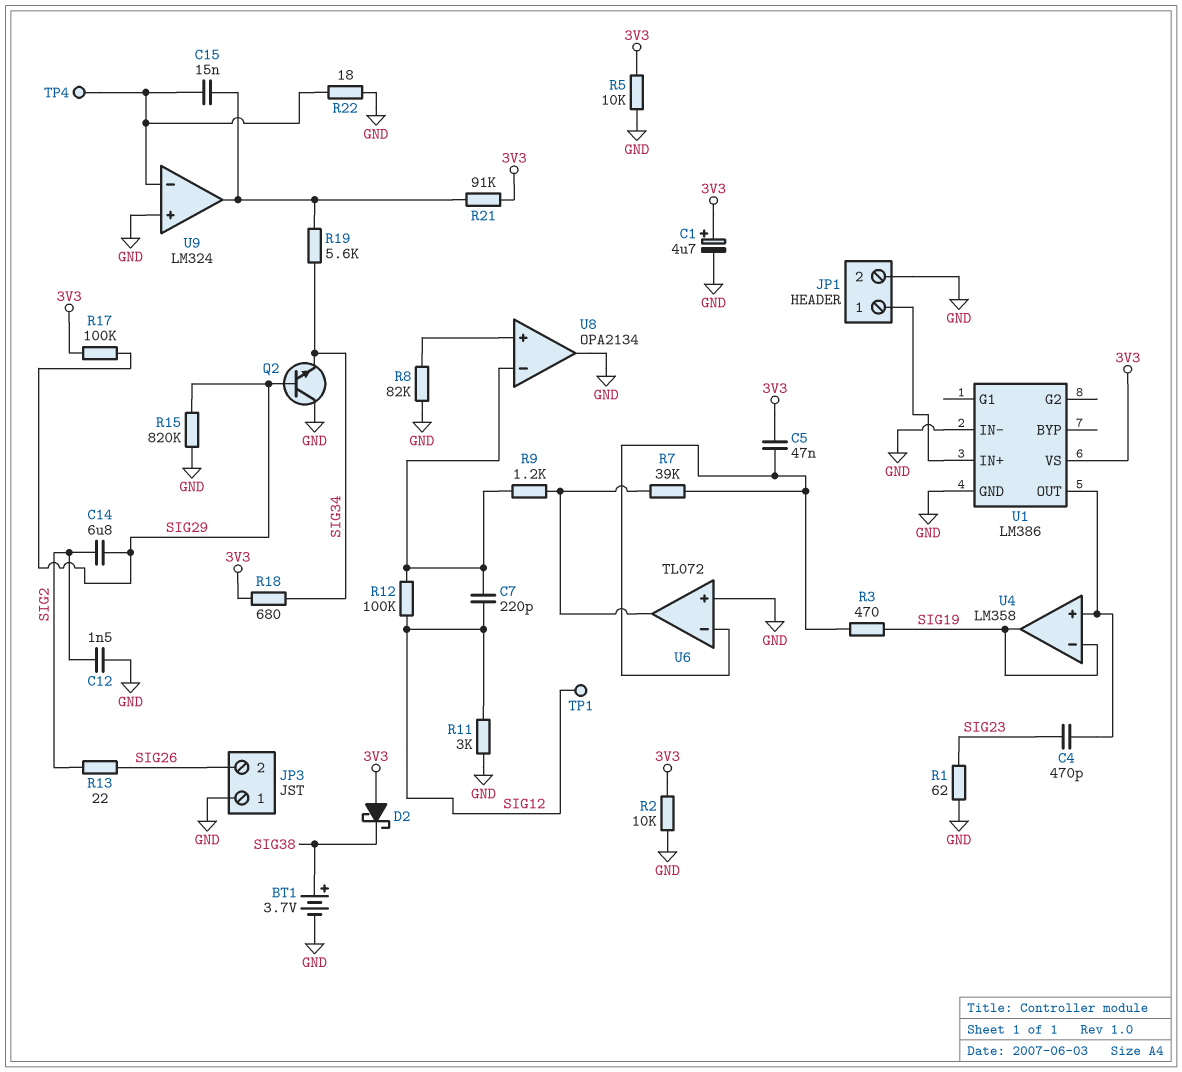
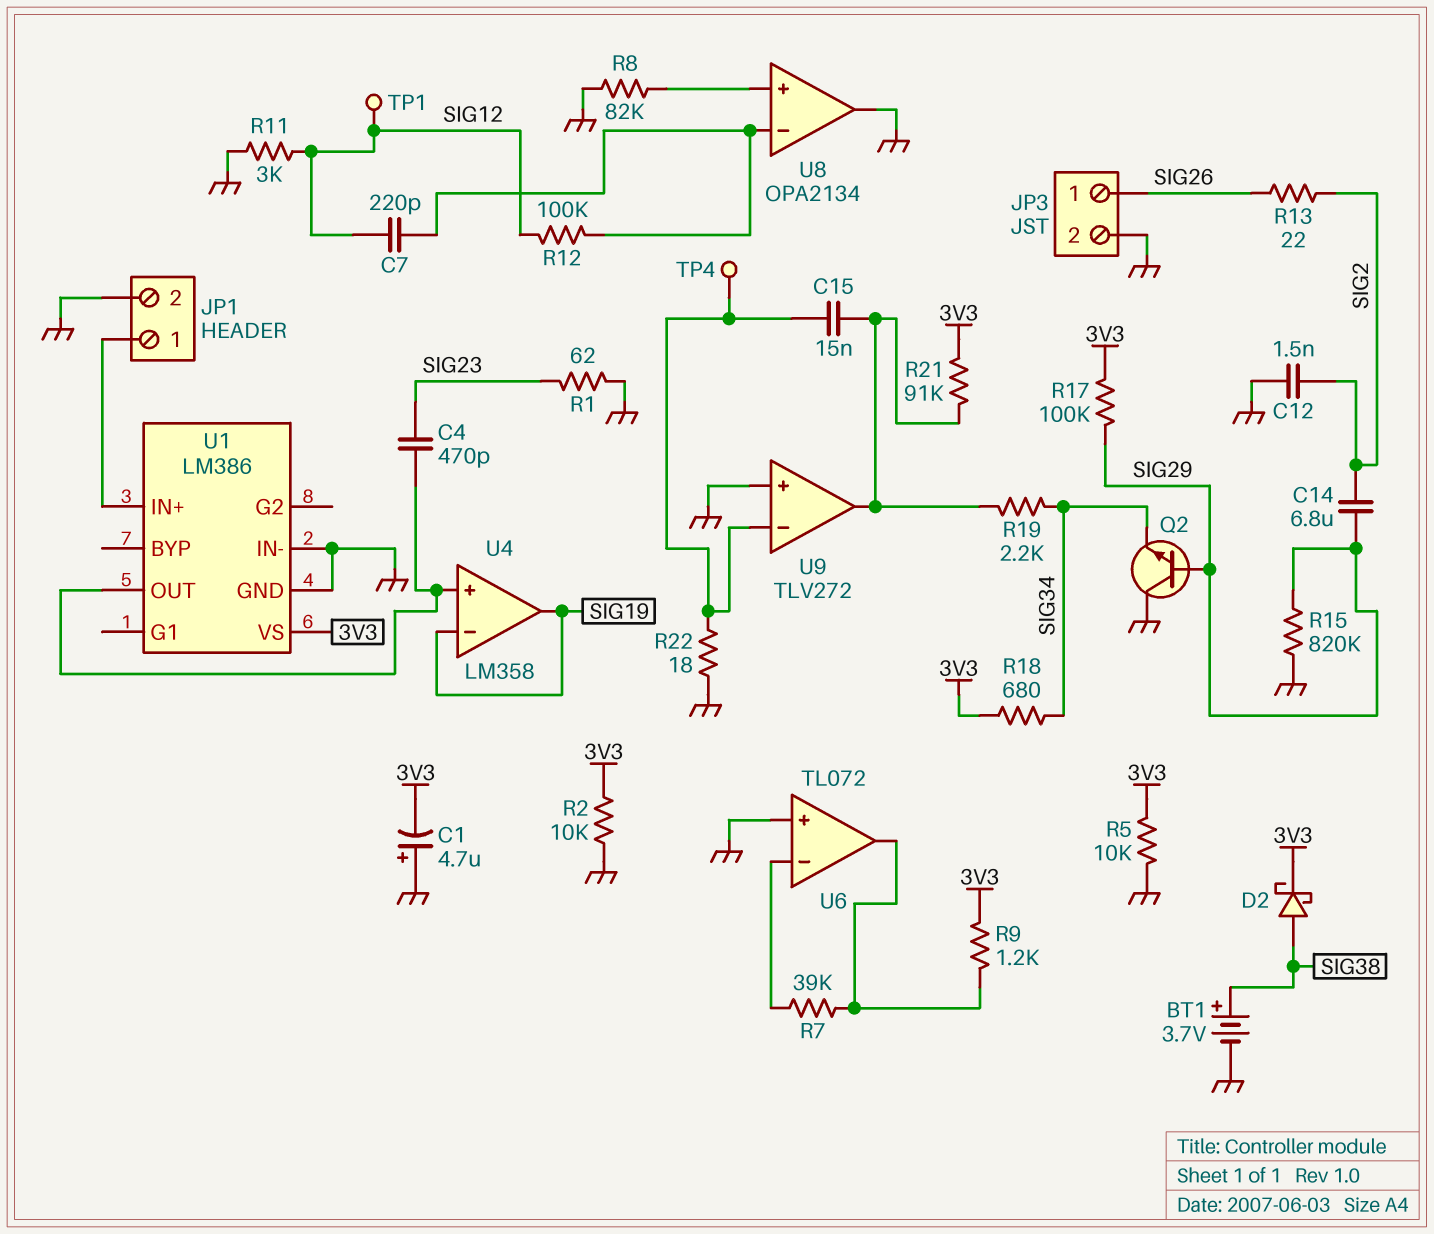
C1: 4.7uF (plus 3V3, minus GND) -> 4.7uF (plus GND, minus 3V3)
C5: 47nF (3V3, U6/in-) -> none
D2: schottky (A 3V3, K SIG38) -> schottky (A SIG38, K 3V3)
JP3 pin 1: GND -> SIG26
JP3 pin 2: SIG26 -> GND
R3: 470 (SIG19, U6/in-) -> none
R9: 1.2k (U6/out, U8/in-) -> 1.2k (3V3, U6/out)
R19: 5.6k (SIG34, U9/out) -> 2.2k (SIG34, U9/out)
U9: LM324 -> TLV272

